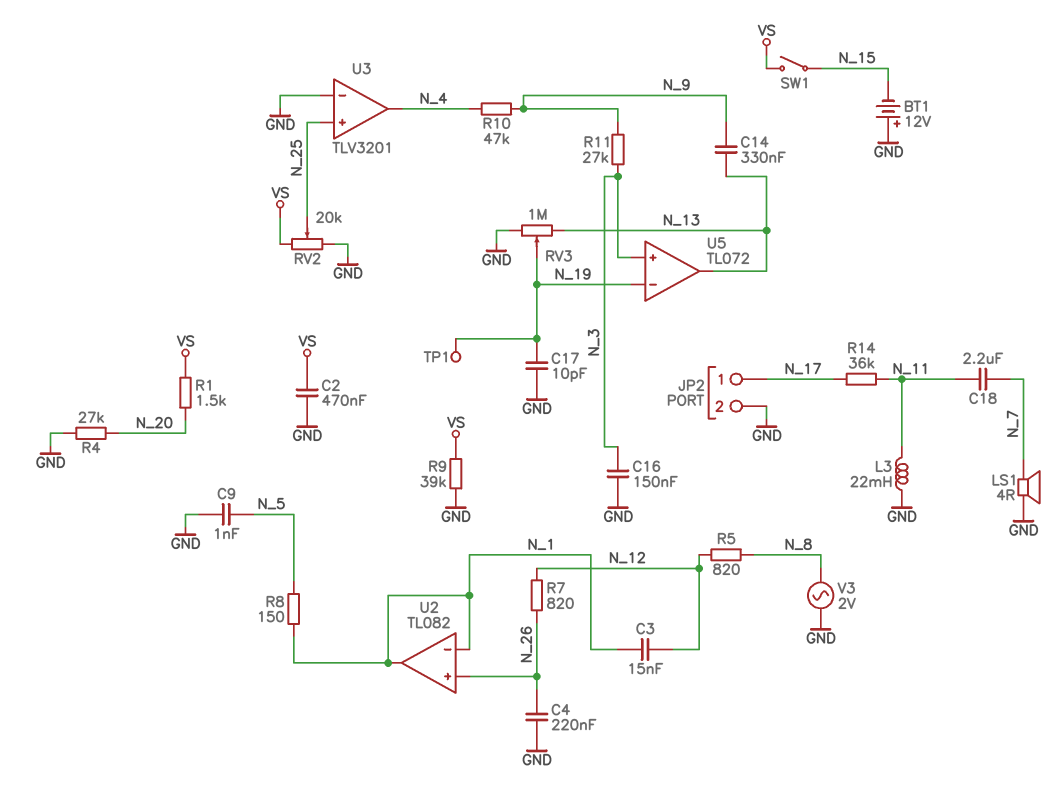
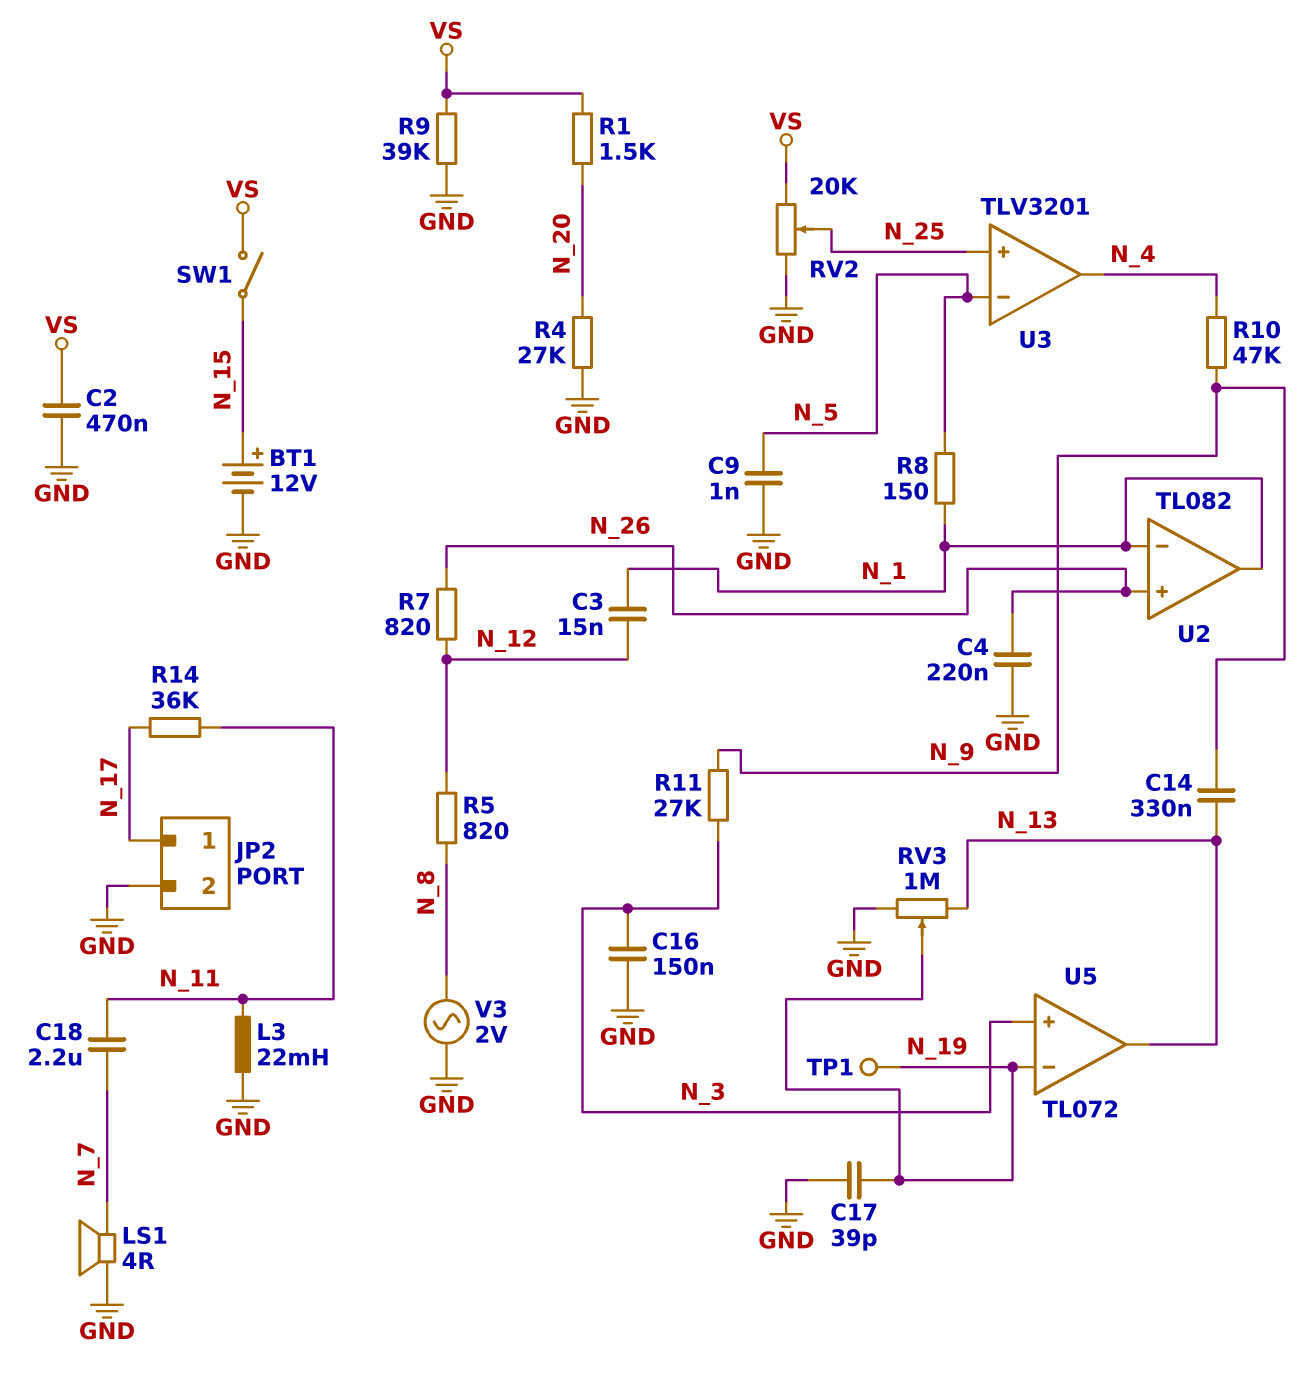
BT1: 12V (plus GND, minus N_15) -> 12V (plus N_15, minus GND)
C17: 10pF (GND, N_19) -> 39pF (GND, N_19)
U3 pin in-: GND -> N_5

